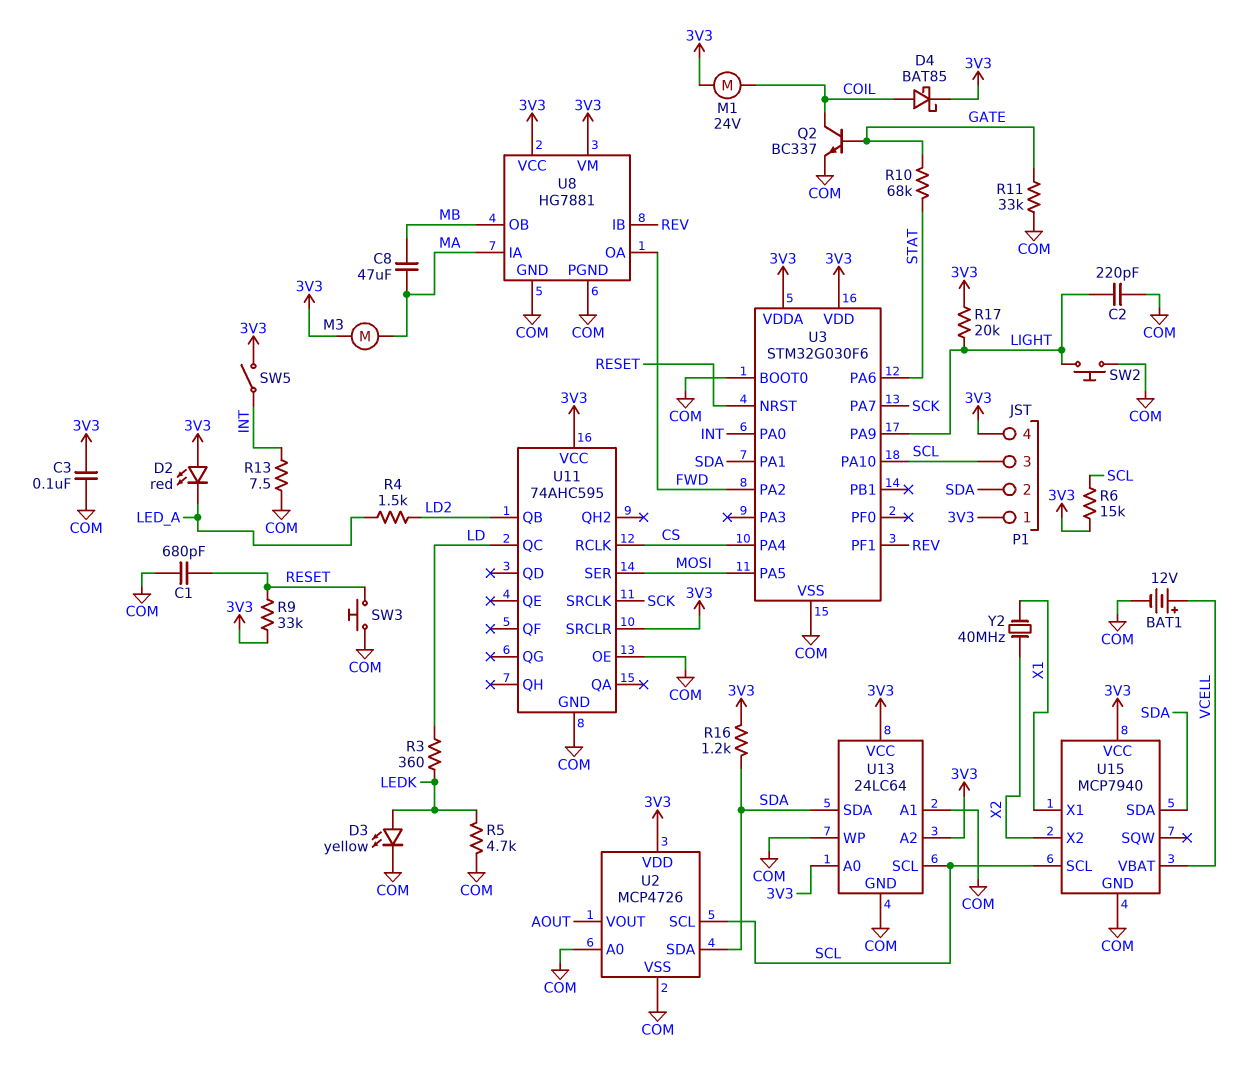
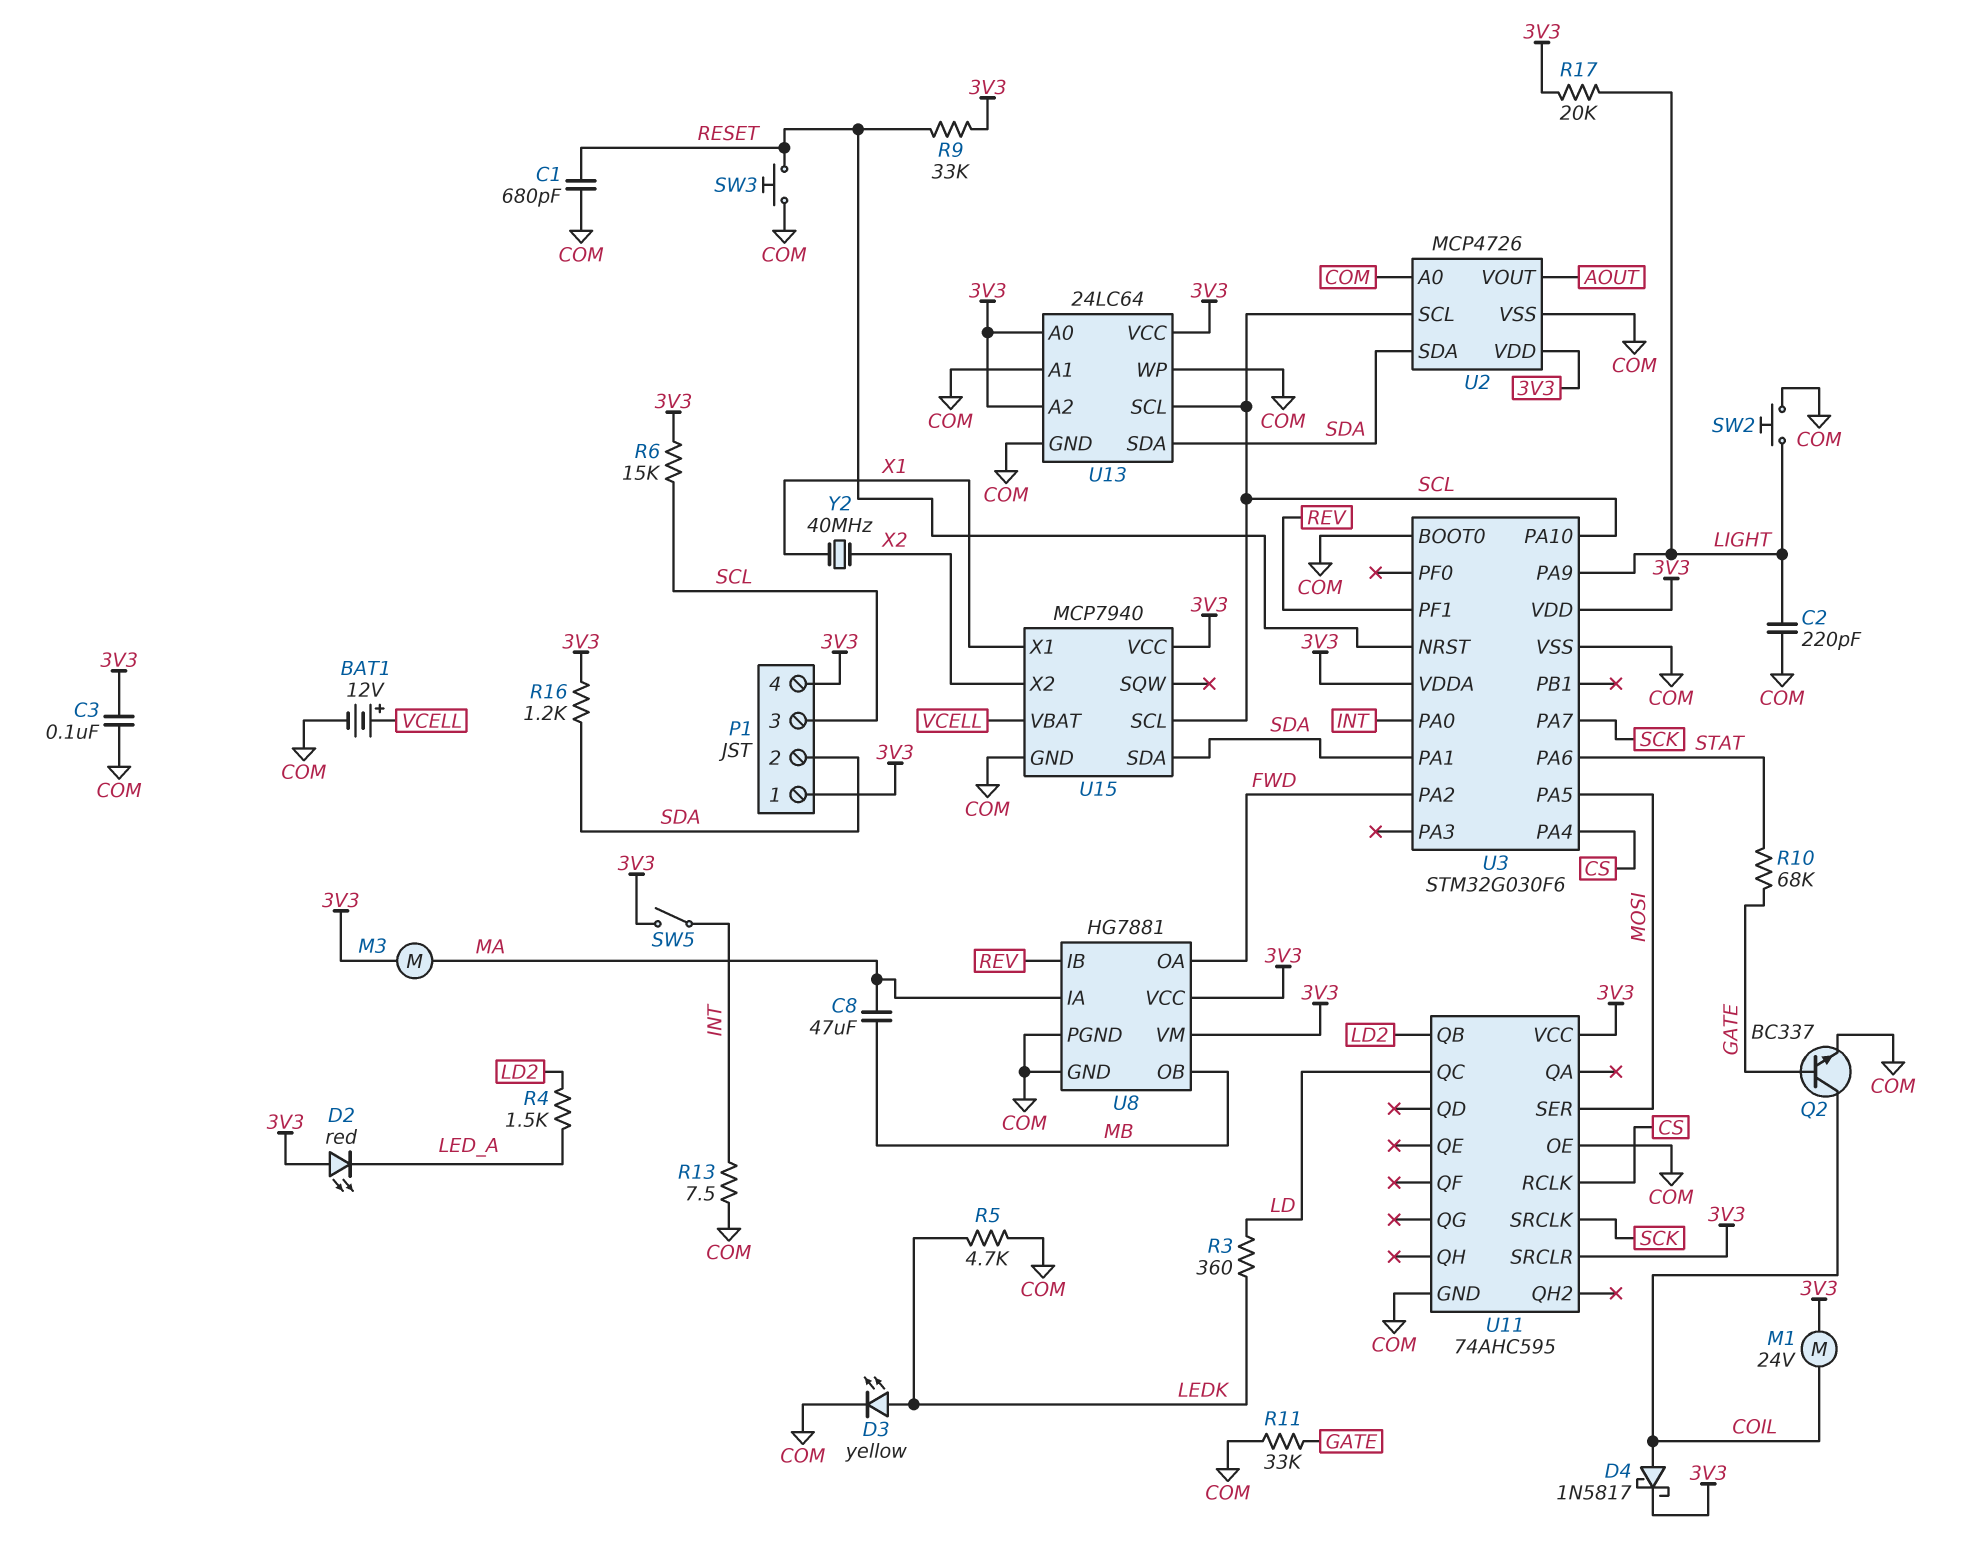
D4: schottky BAT85 (A COIL, K 3V3) -> schottky 1N5817 (A COIL, K 3V3)

